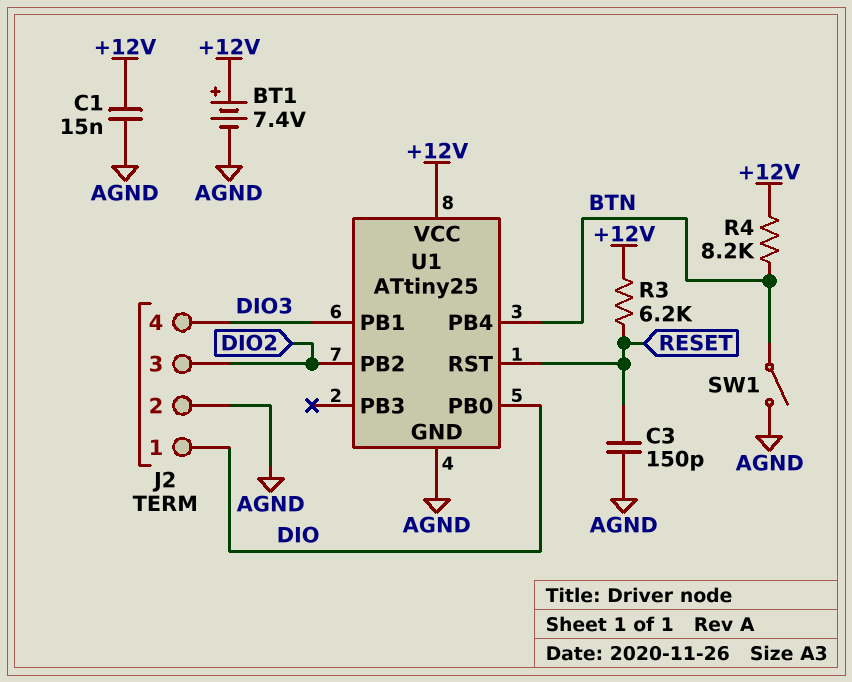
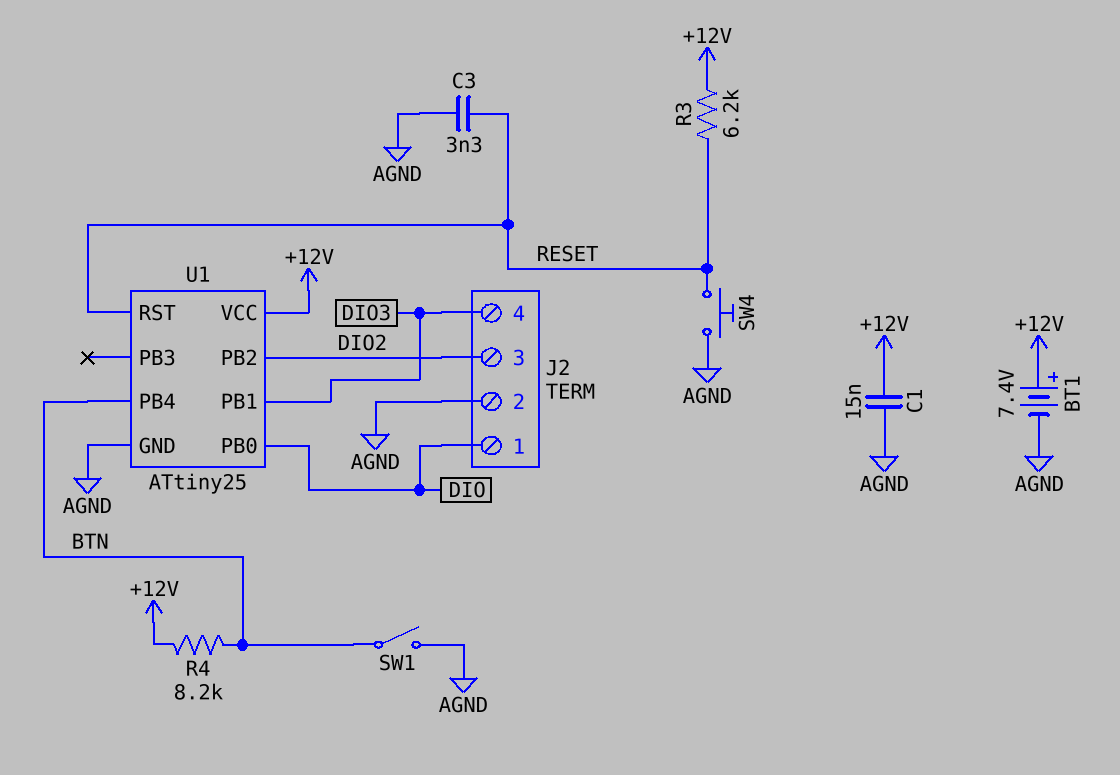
C3: 150pF (AGND, RESET) -> 3.3nF (AGND, RESET)
SW4: none -> button (AGND, RESET)

